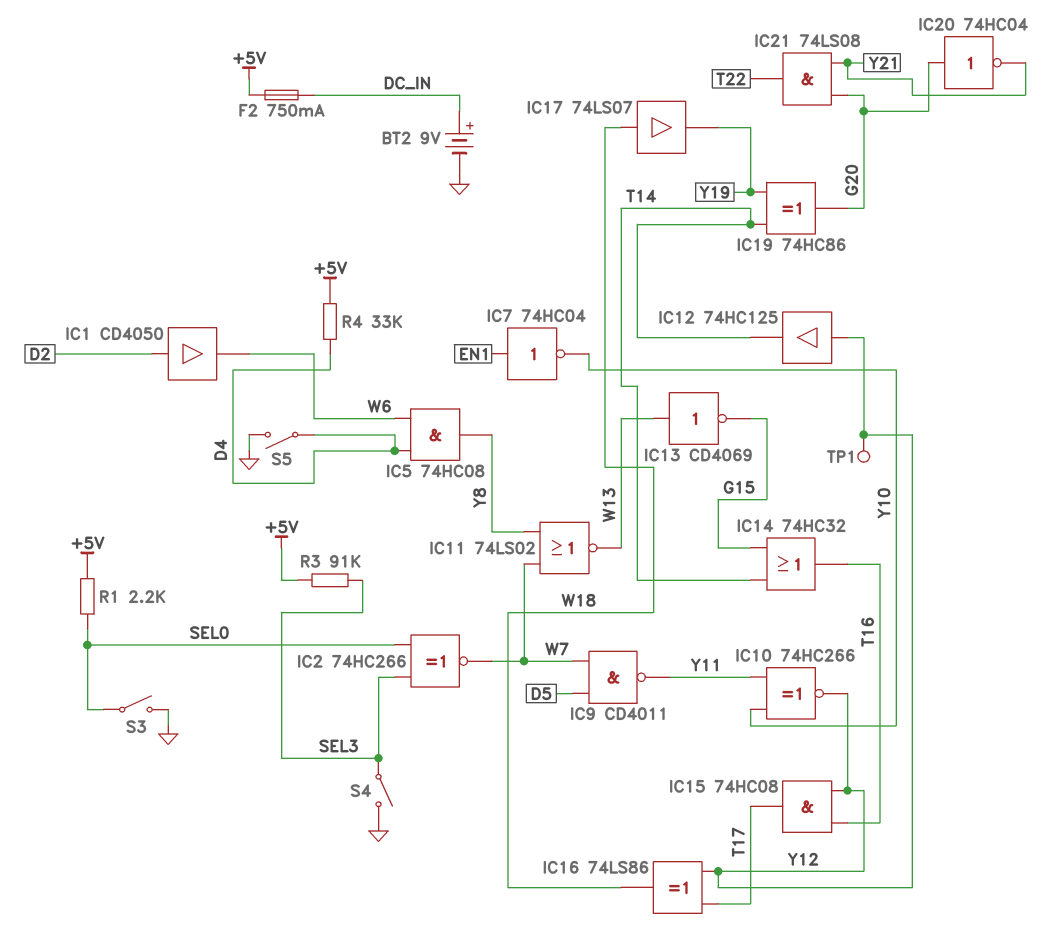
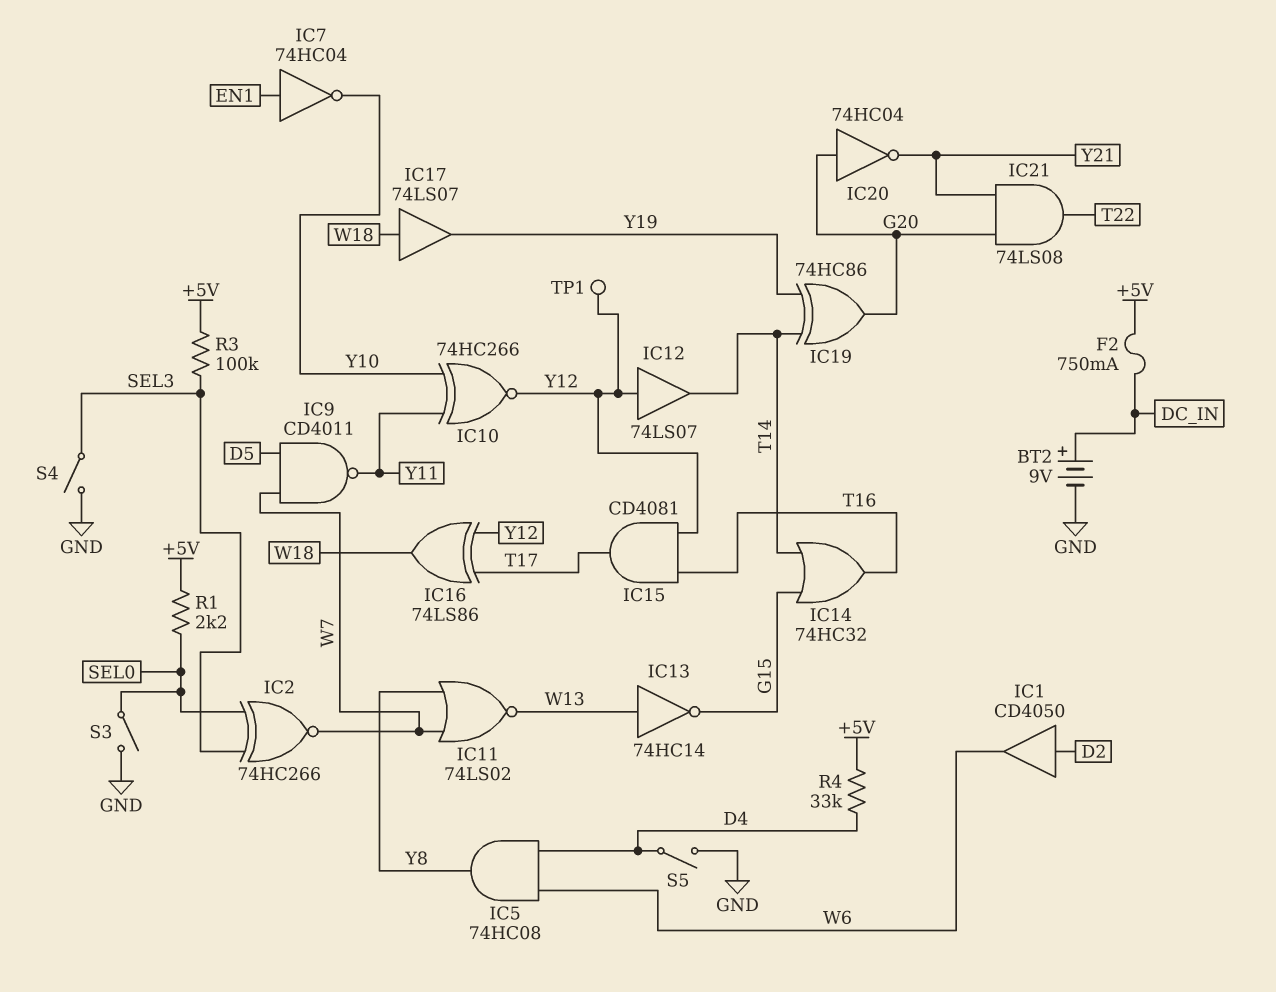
IC12: buffer 74HC125 (in Y12, out T14) -> buffer 74LS07 (in Y12, out T14)
IC13: NOT CD4069 (in W13, out G15) -> NOT 74HC14 (in W13, out G15)
IC15: AND 74HC08 (in T16, in Y12, out T17) -> AND CD4081 (in T16, in Y12, out T17)
R3: 91k (+5V, SEL3) -> 100k (+5V, SEL3)

